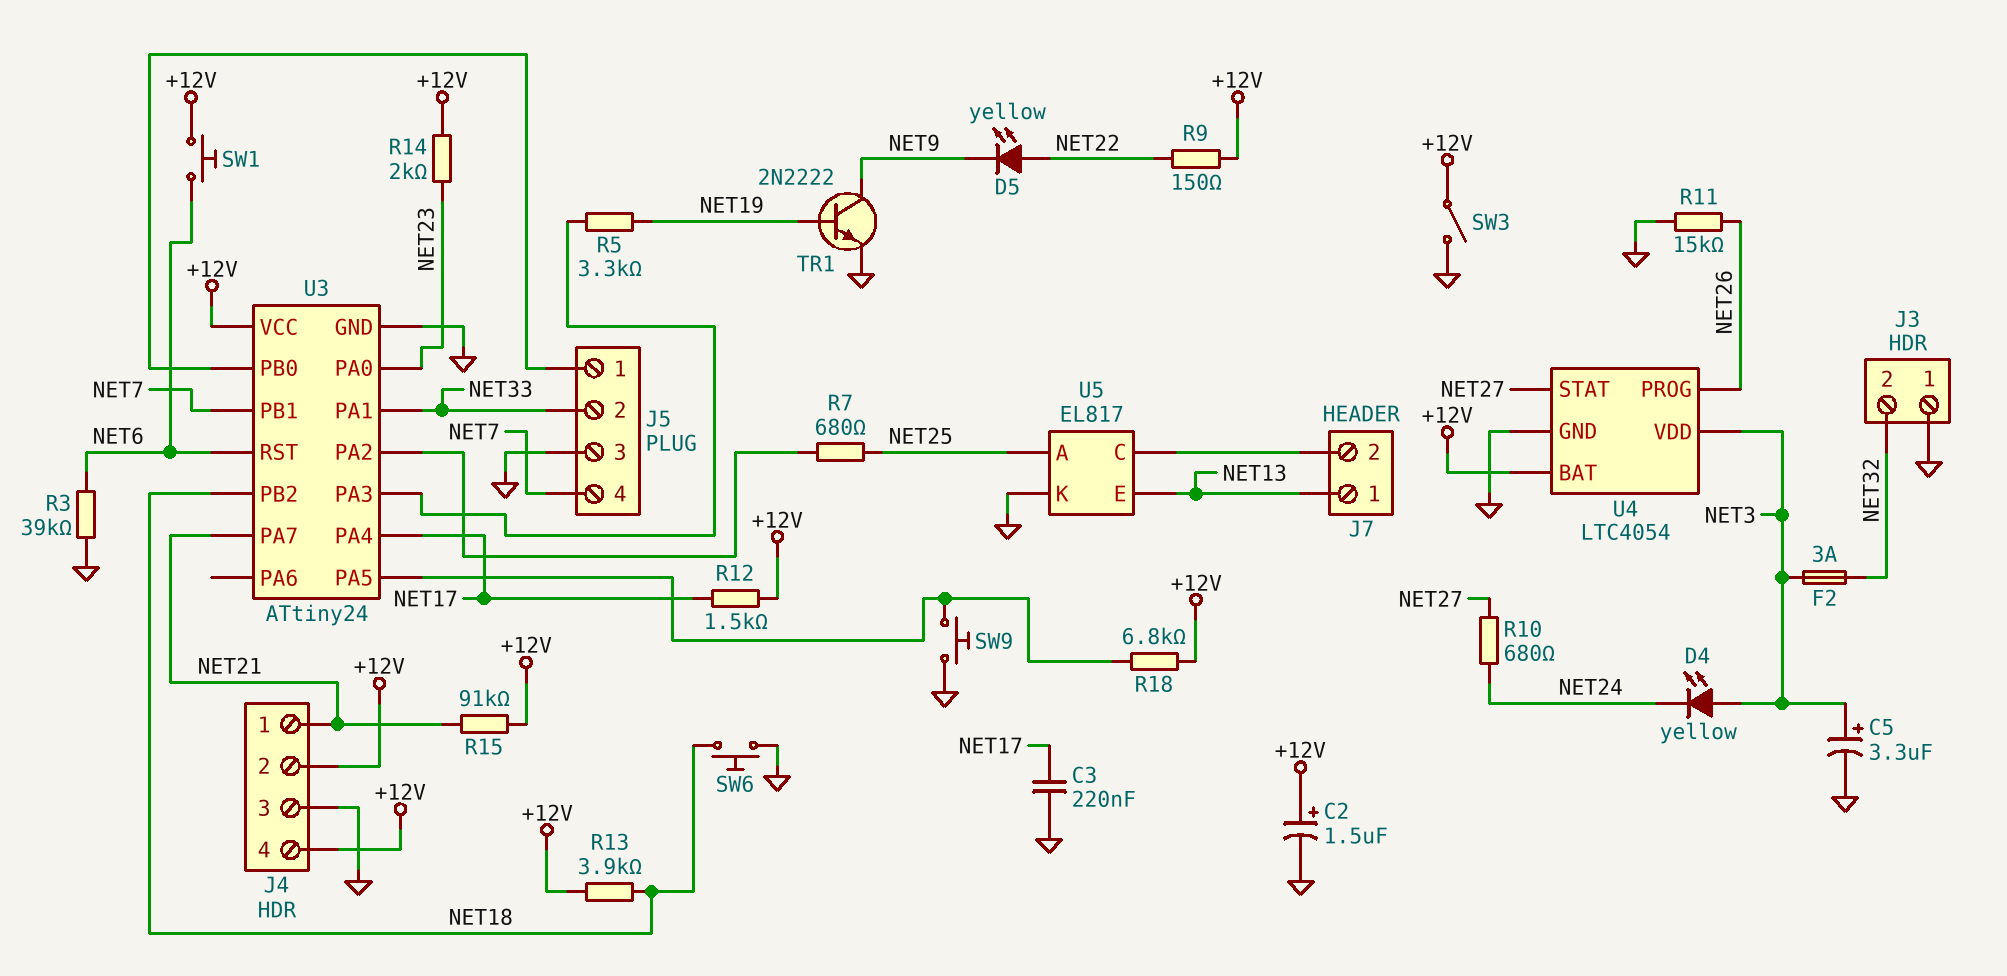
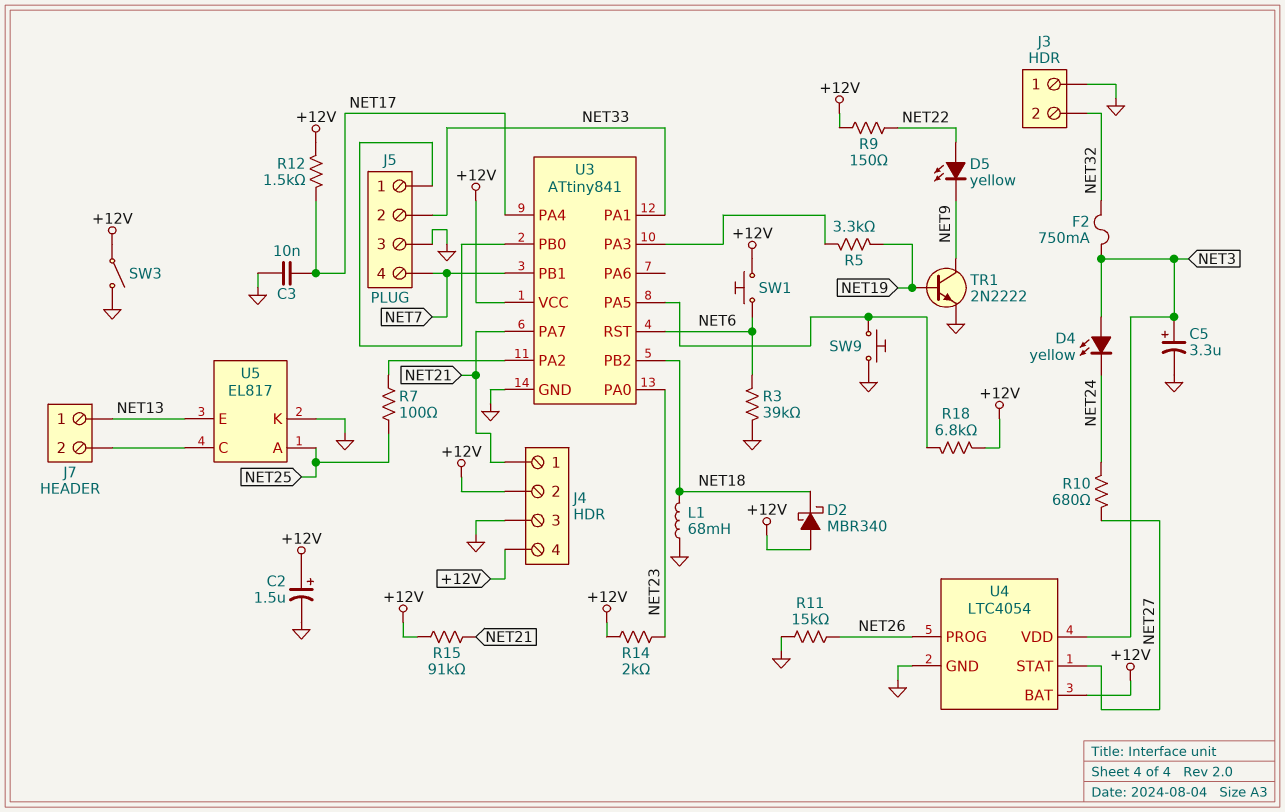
C3: 220nF (GND, NET17) -> 10nF (GND, NET17)
D2: none -> schottky MBR340 (A +12V, K NET18)
F2: 3A (NET3, NET32) -> 750mA (NET3, NET32)
L1: none -> 68mH (GND, NET18)
R7: 680 (NET25, U3/PA2) -> 100 (NET25, U3/PA2)
R13: 3.9k (+12V, NET18) -> none
SW6: button (GND, NET18) -> none
U3: ATtiny24 -> ATtiny841

